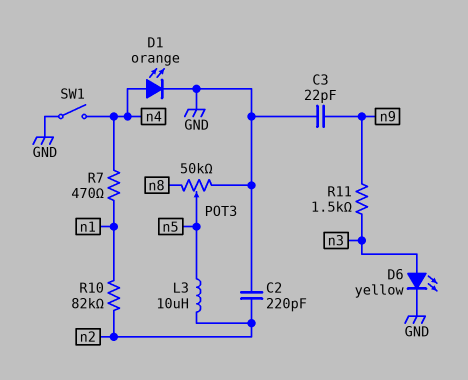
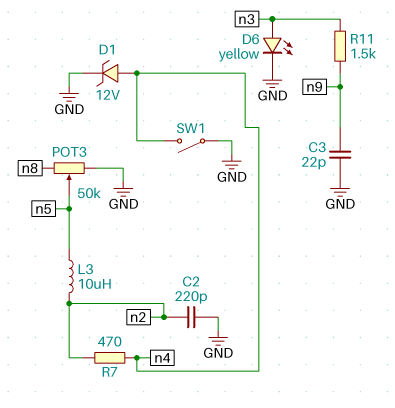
D1: LED orange (A n4, K GND) -> zener 12V (A n4, K GND)
R7: 470 (n1, n4) -> 470 (n2, n4)
R10: 82k (n1, n2) -> none

